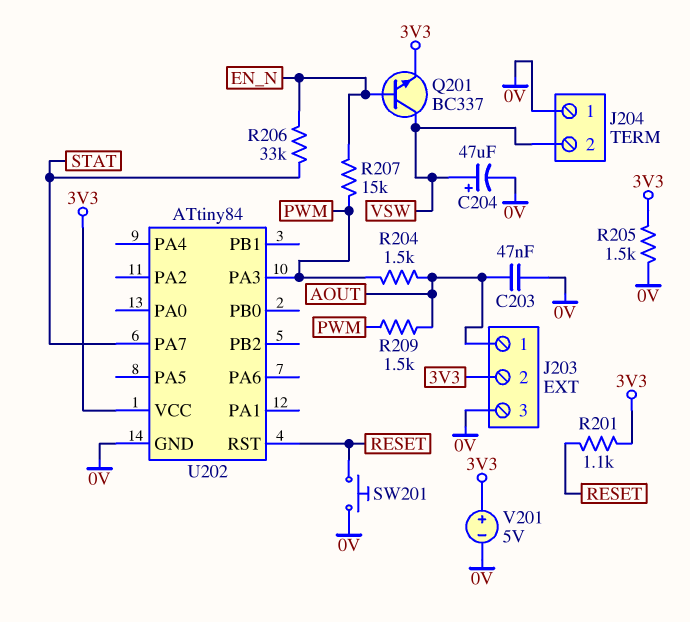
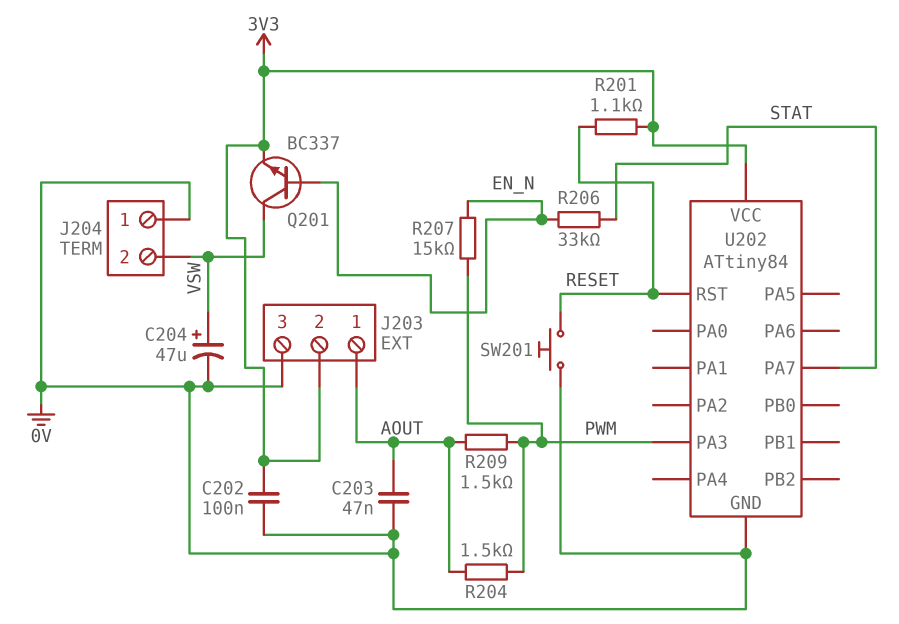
C202: none -> 100nF (0V, 3V3)
R205: 1.5k (0V, 3V3) -> none
V201: 5V (plus 3V3, minus 0V) -> none

